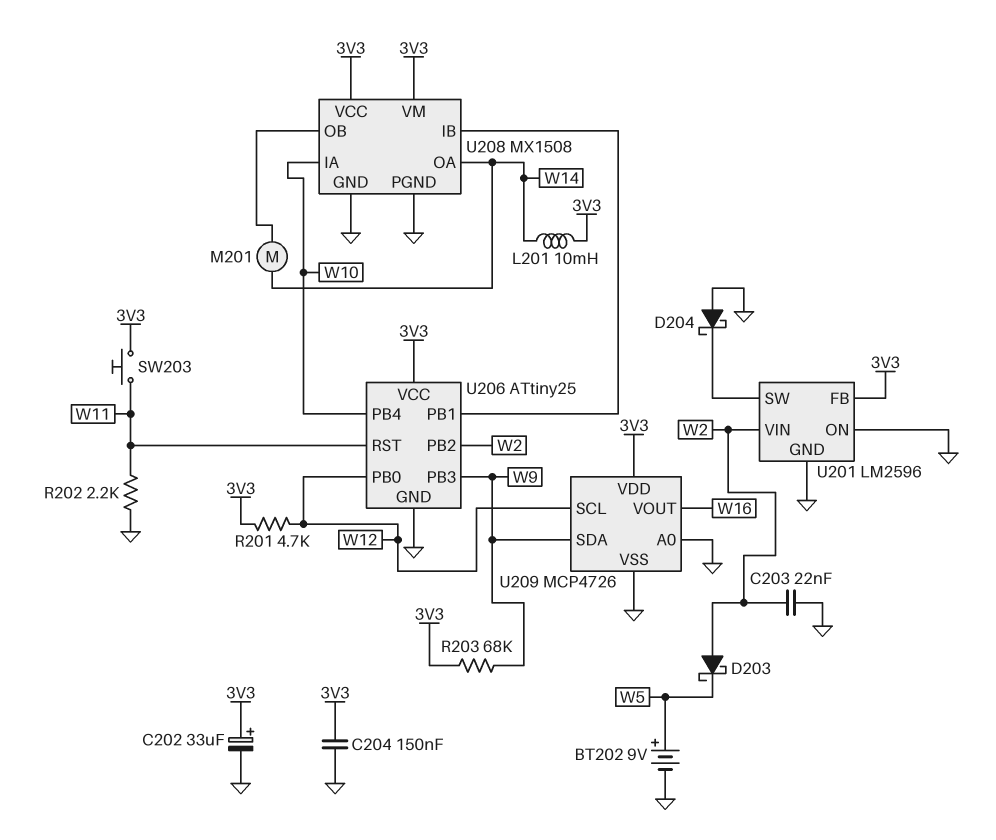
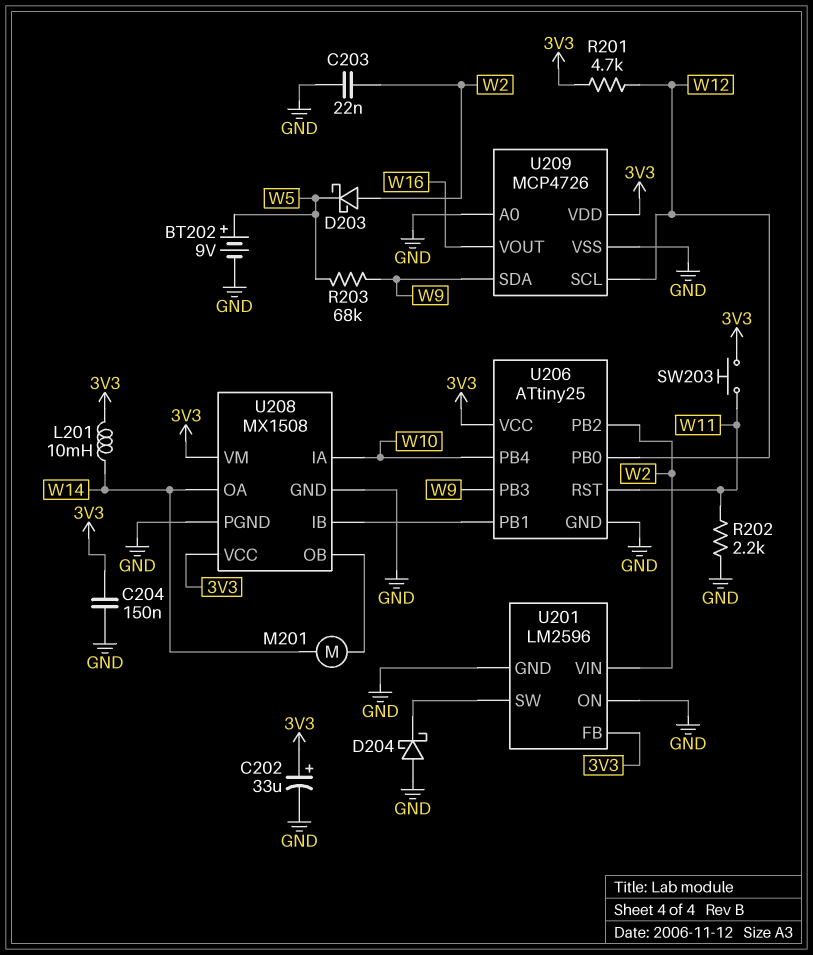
R203: 68k (3V3, W9) -> 68k (W5, W9)

